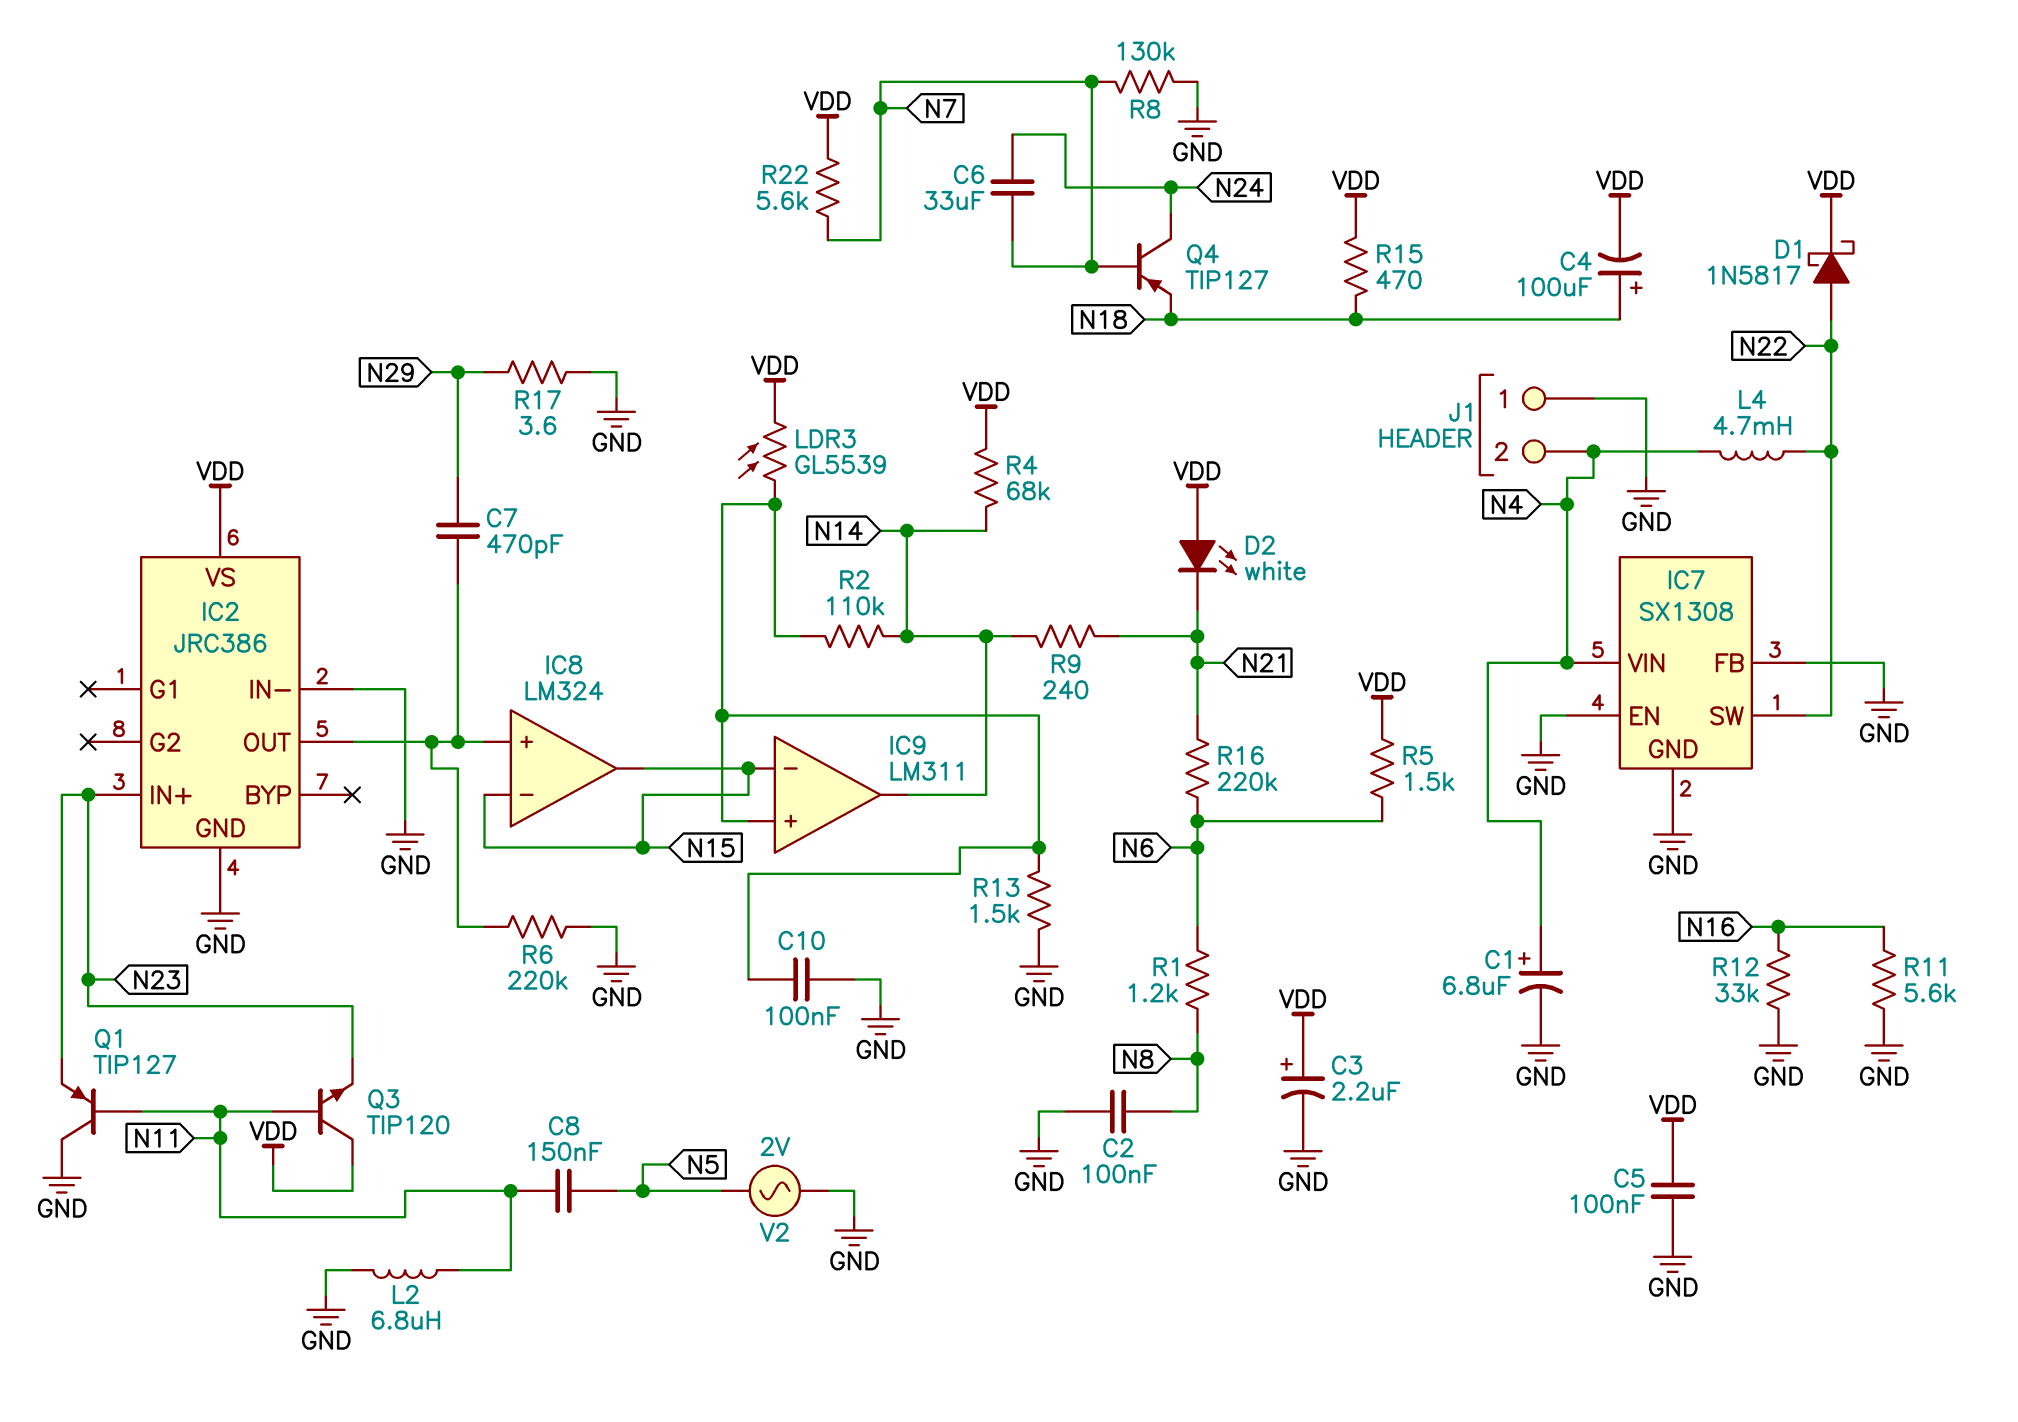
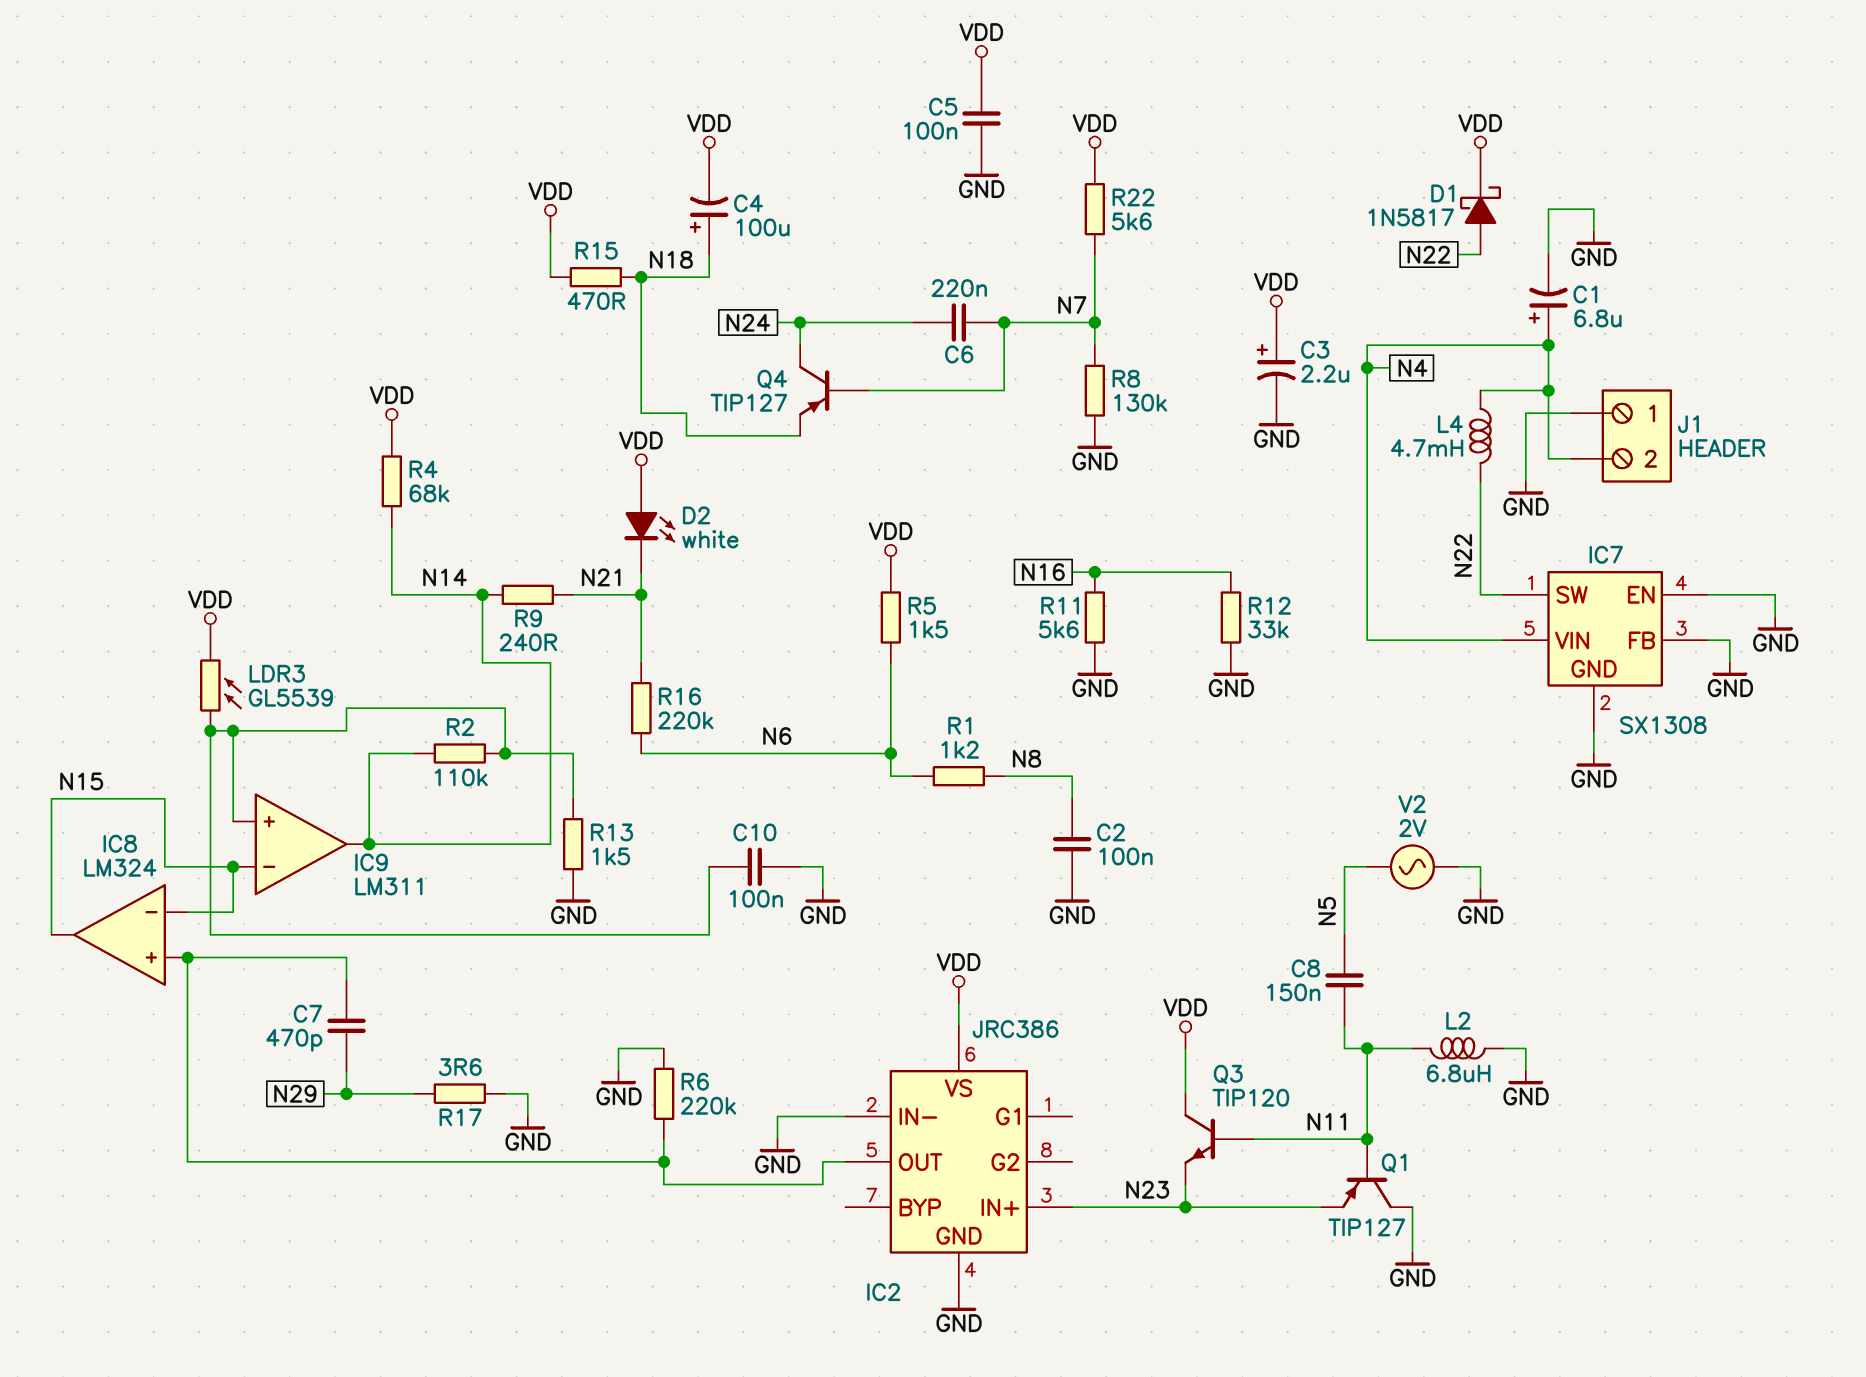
C6: 33uF (N7, N24) -> 220nF (N7, N24)

